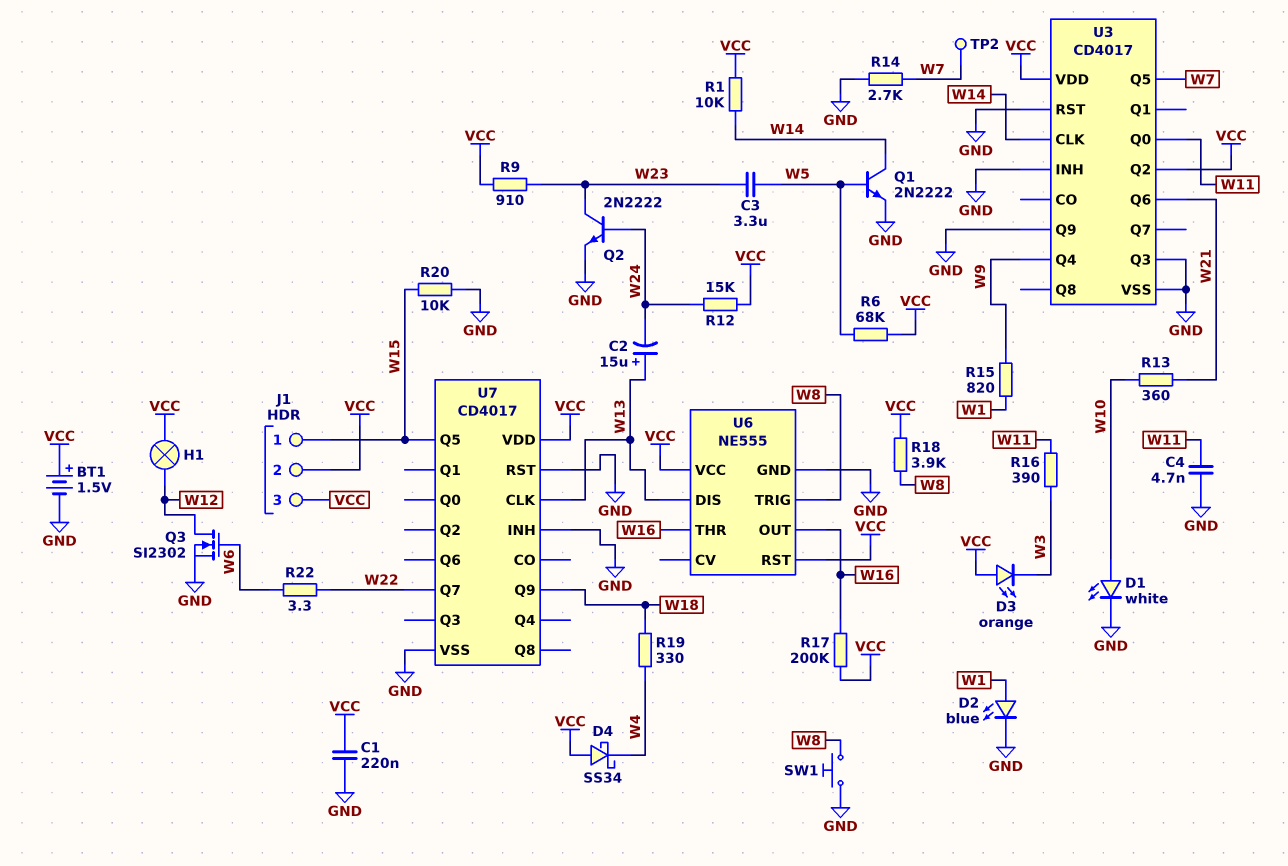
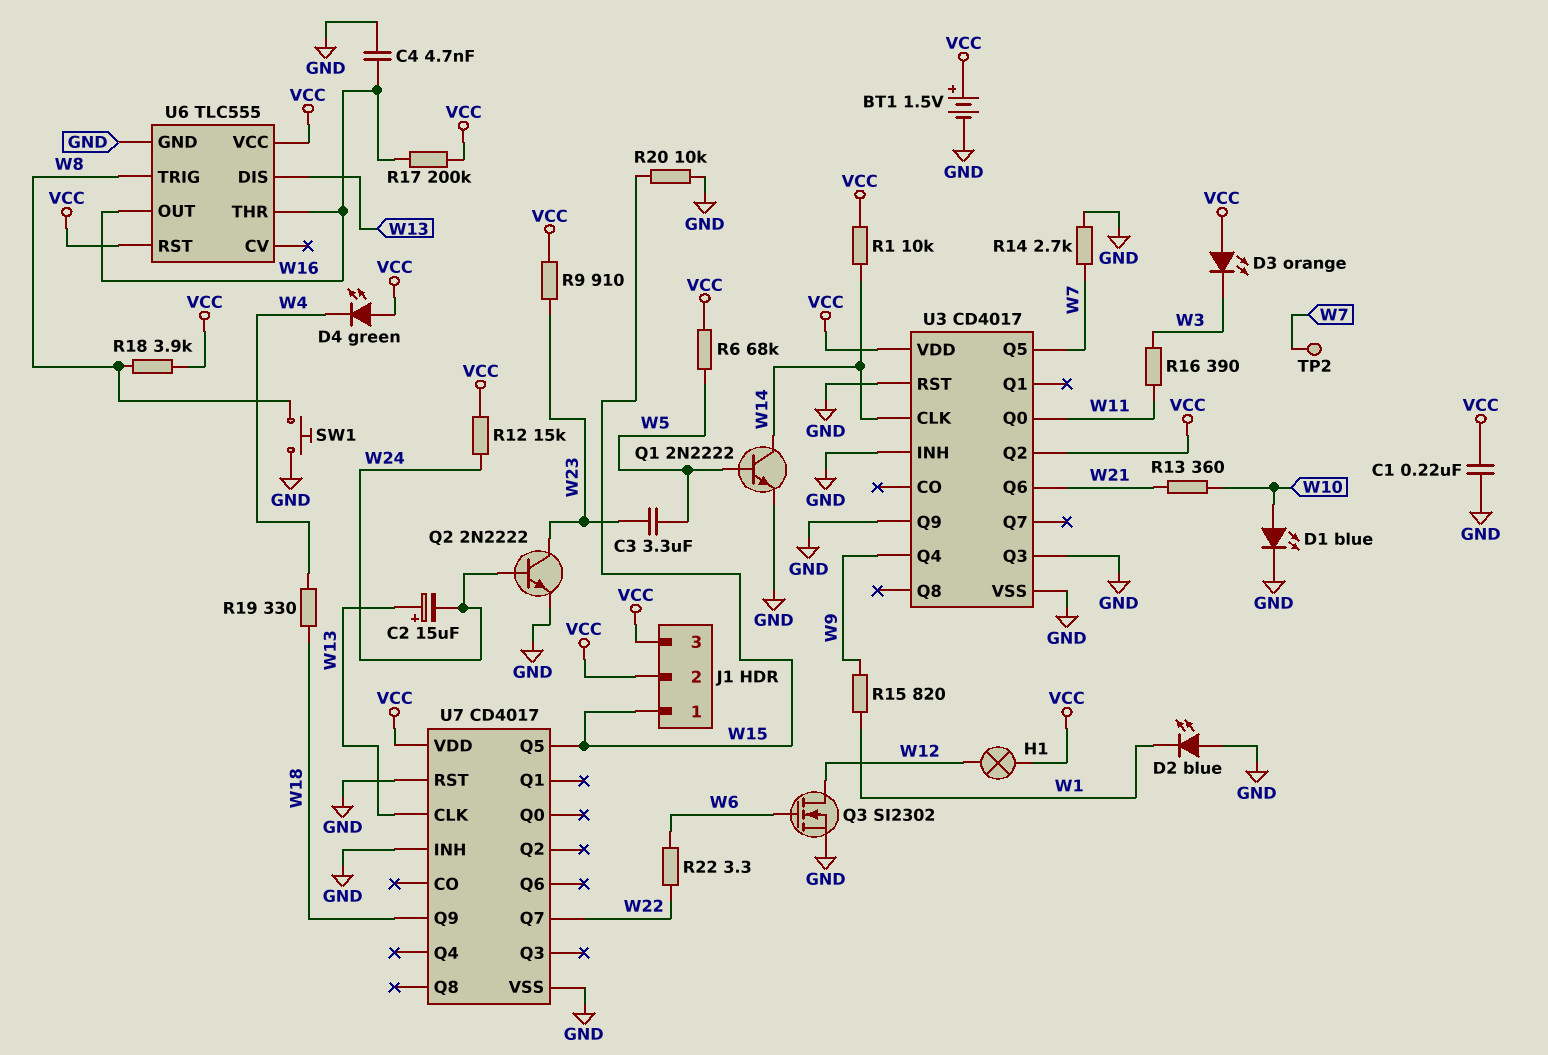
C4: 4.7nF (GND, W11) -> 4.7nF (GND, W16)
D1: LED white (A W10, K GND) -> LED blue (A W10, K GND)
D2: LED blue (A W1, K GND) -> LED blue (A GND, K W1)
D4: schottky SS34 (A VCC, K W4) -> LED green (A VCC, K W4)
U6: NE555 -> TLC555

